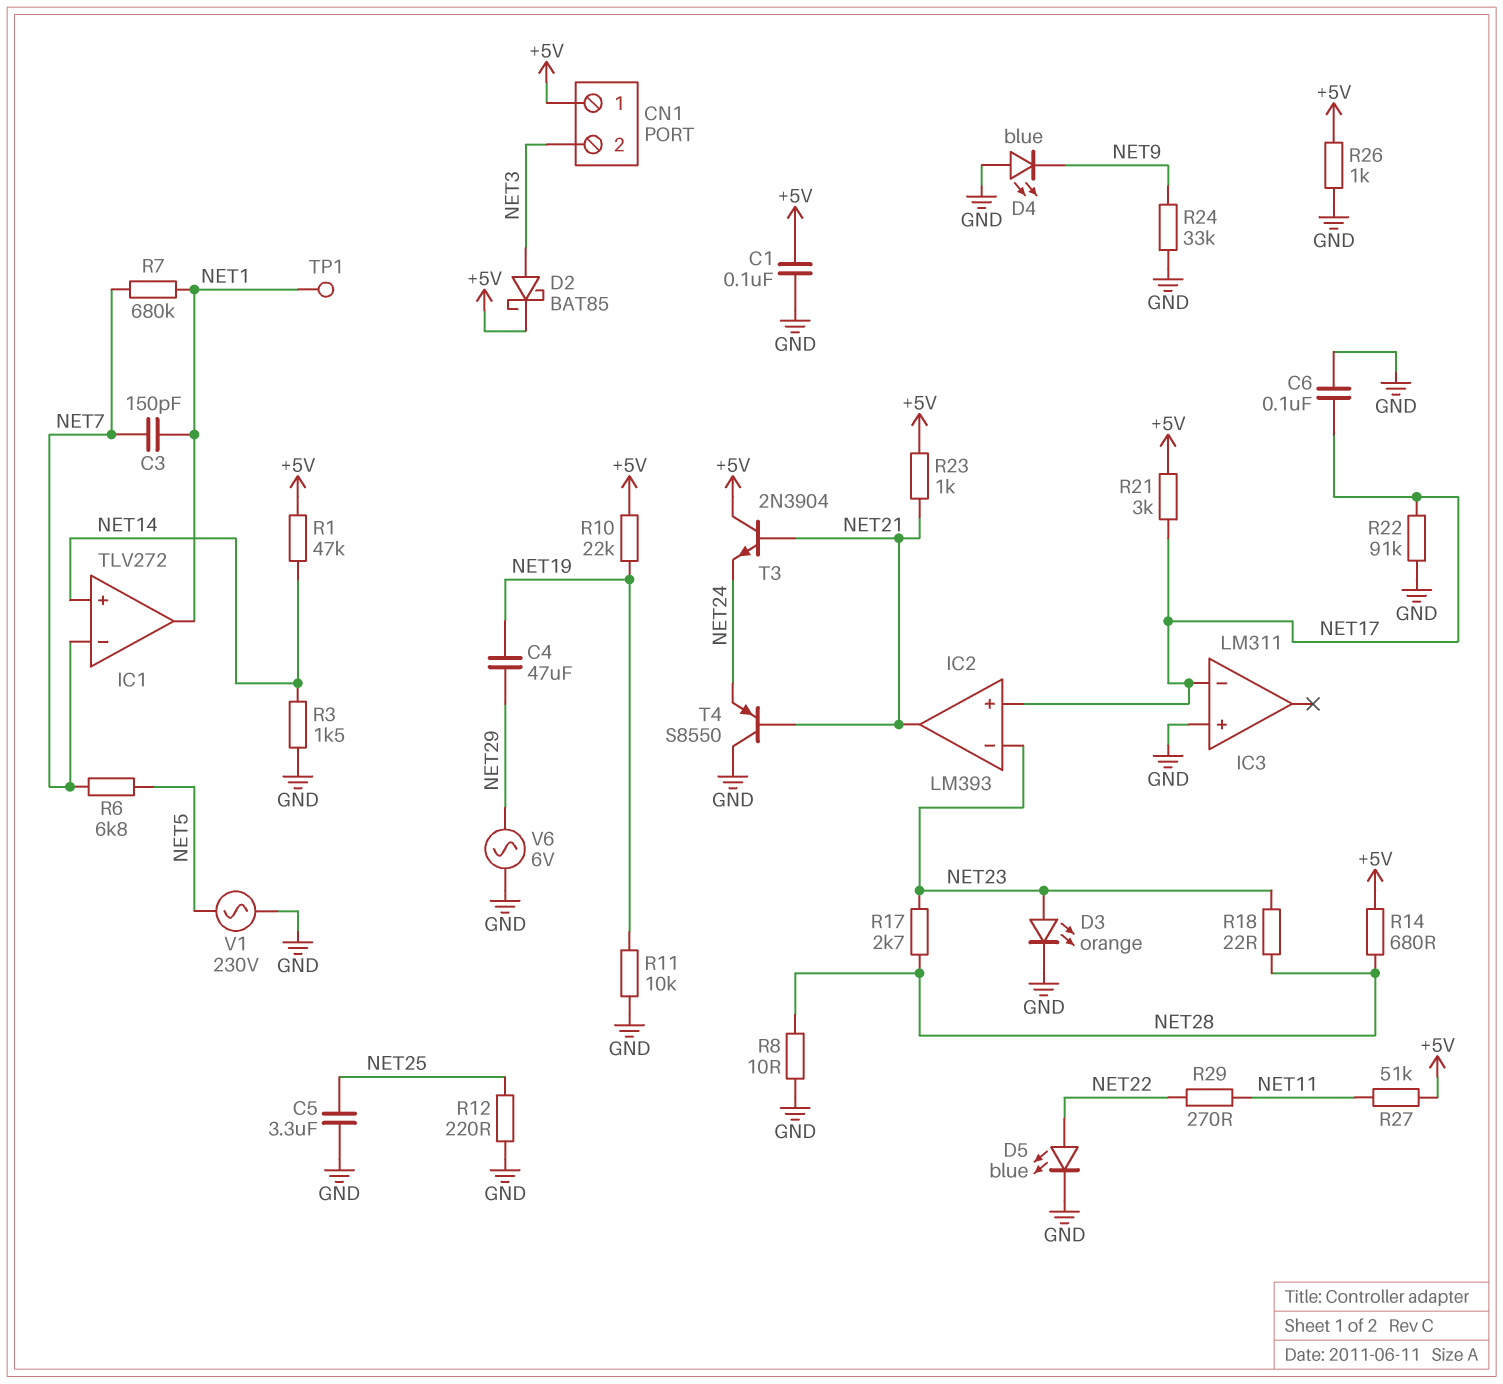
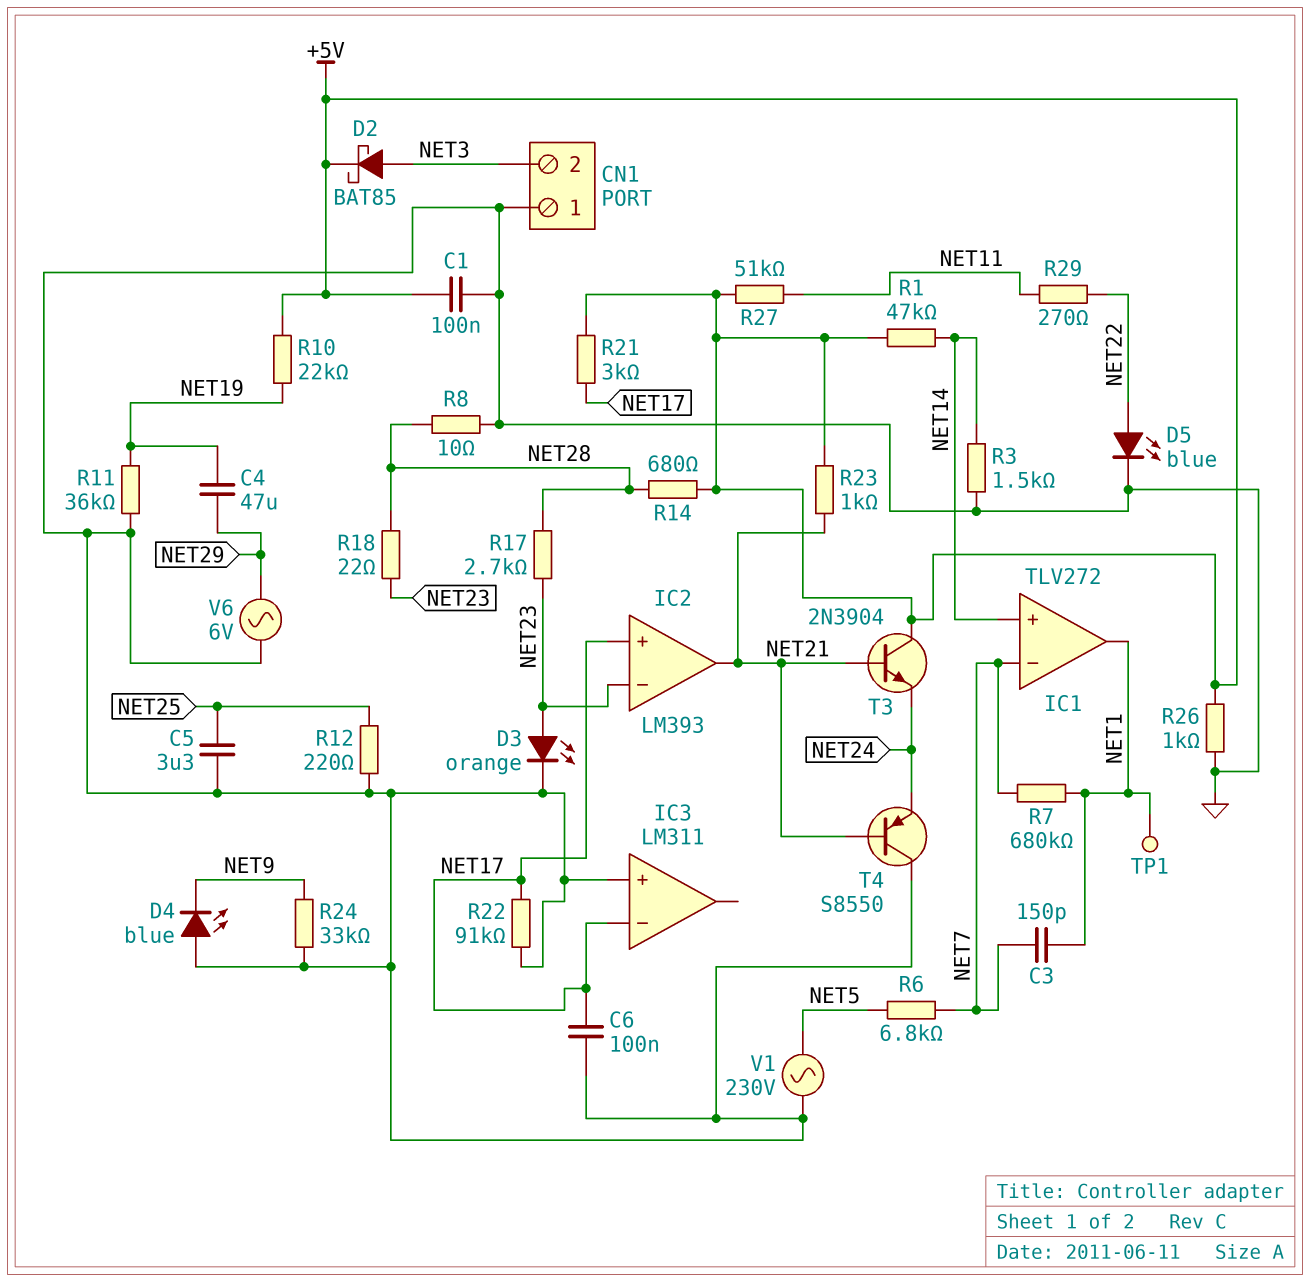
CN1 pin 1: +5V -> GND
R11: 10k (GND, NET19) -> 36k (GND, NET19)

